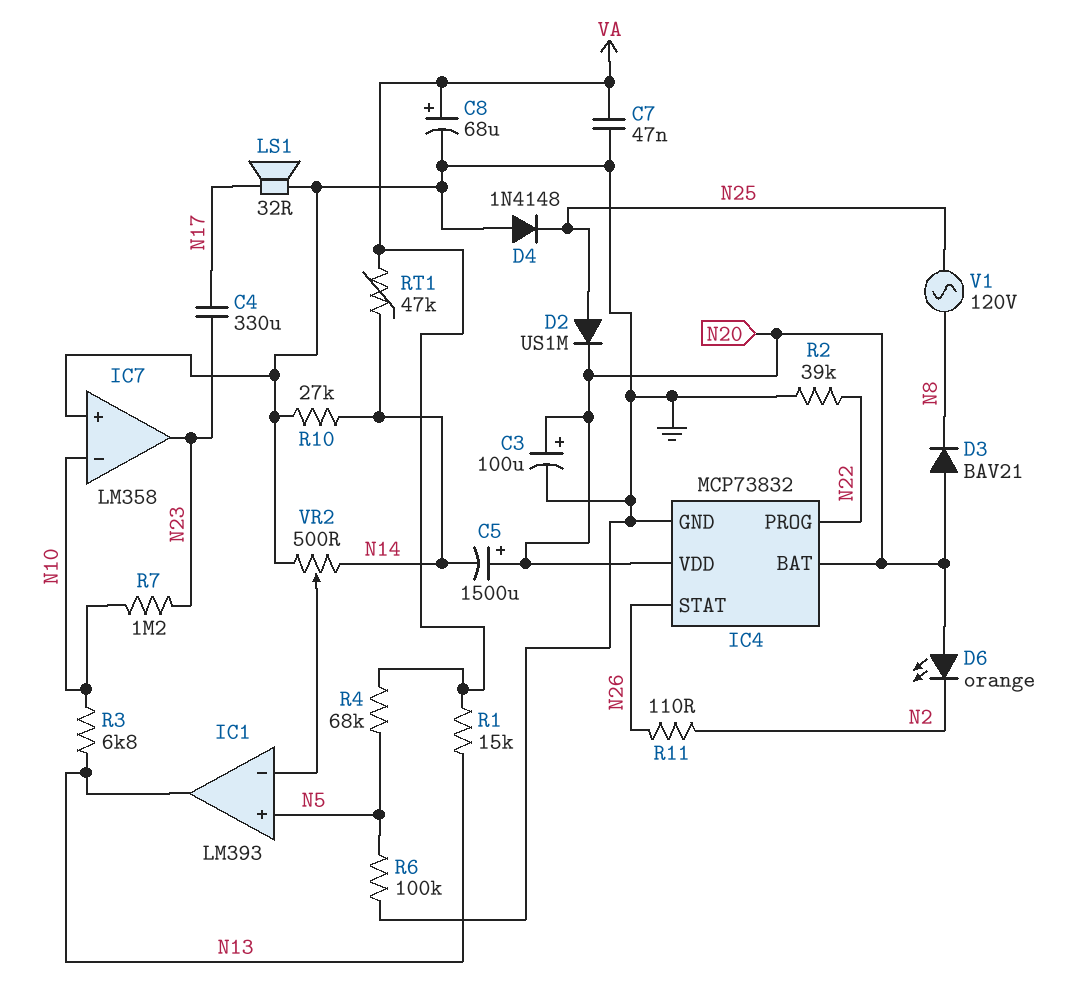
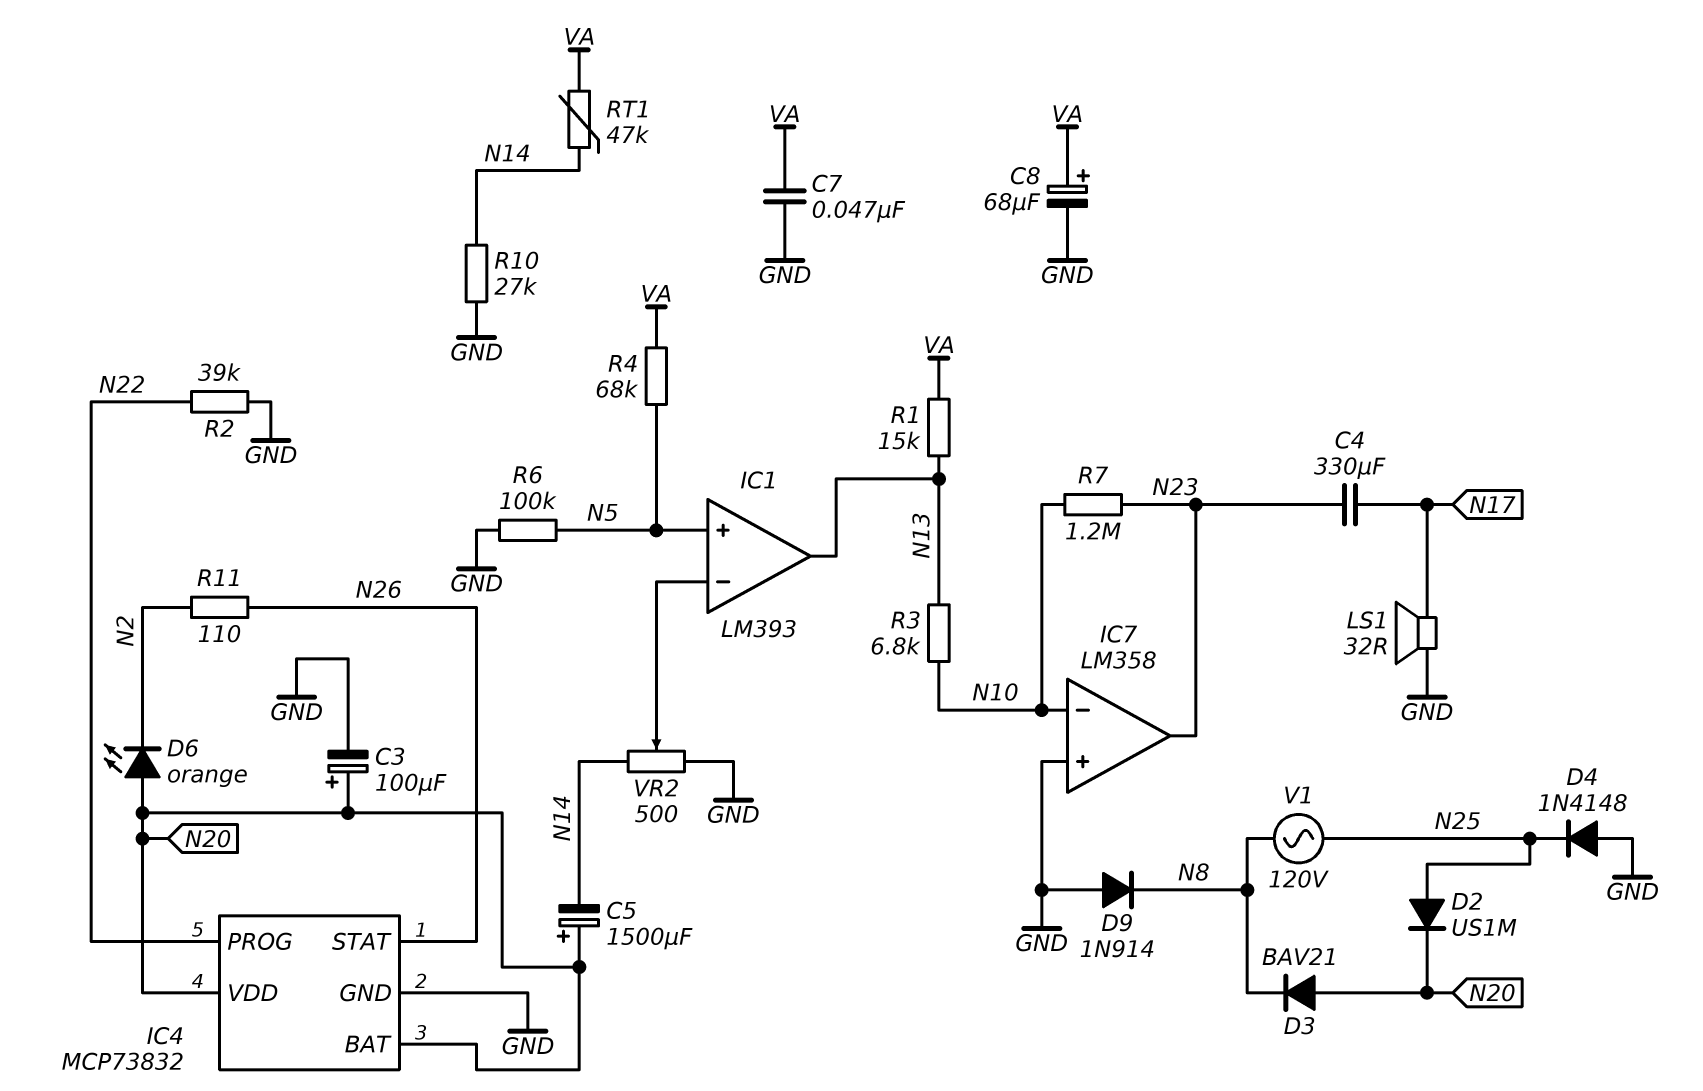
D9: none -> diode 1N914 (A GND, K N8)

